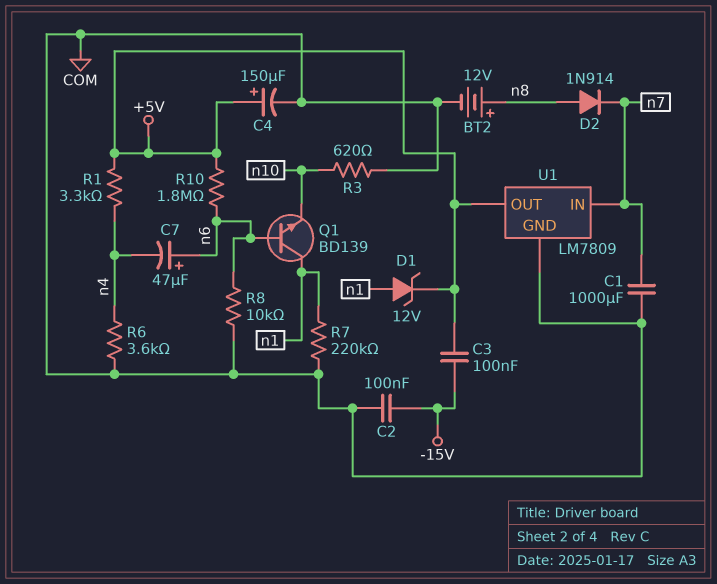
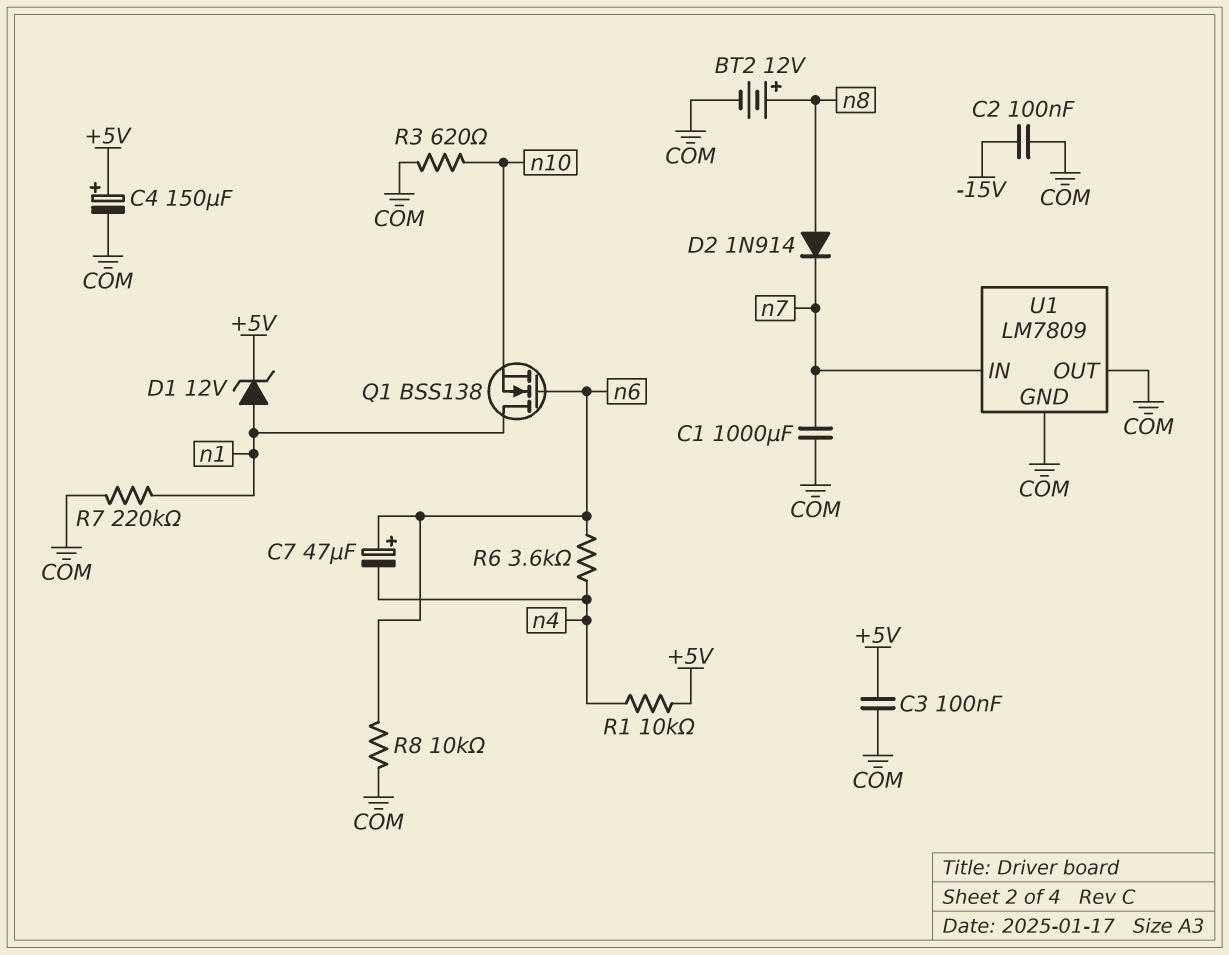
C3: 100nF (+5V, -15V) -> 100nF (+5V, COM)
Q1: NPN BD139 (B n6, C n1, E n10) -> NMOS BSS138 (G n6, D n1, S n10)
R1: 3.3k (+5V, n4) -> 10k (+5V, n4)
R6: 3.6k (COM, n4) -> 3.6k (n4, n6)
R10: 1.8M (+5V, n6) -> none
U1 pin OUT: +5V -> COM

